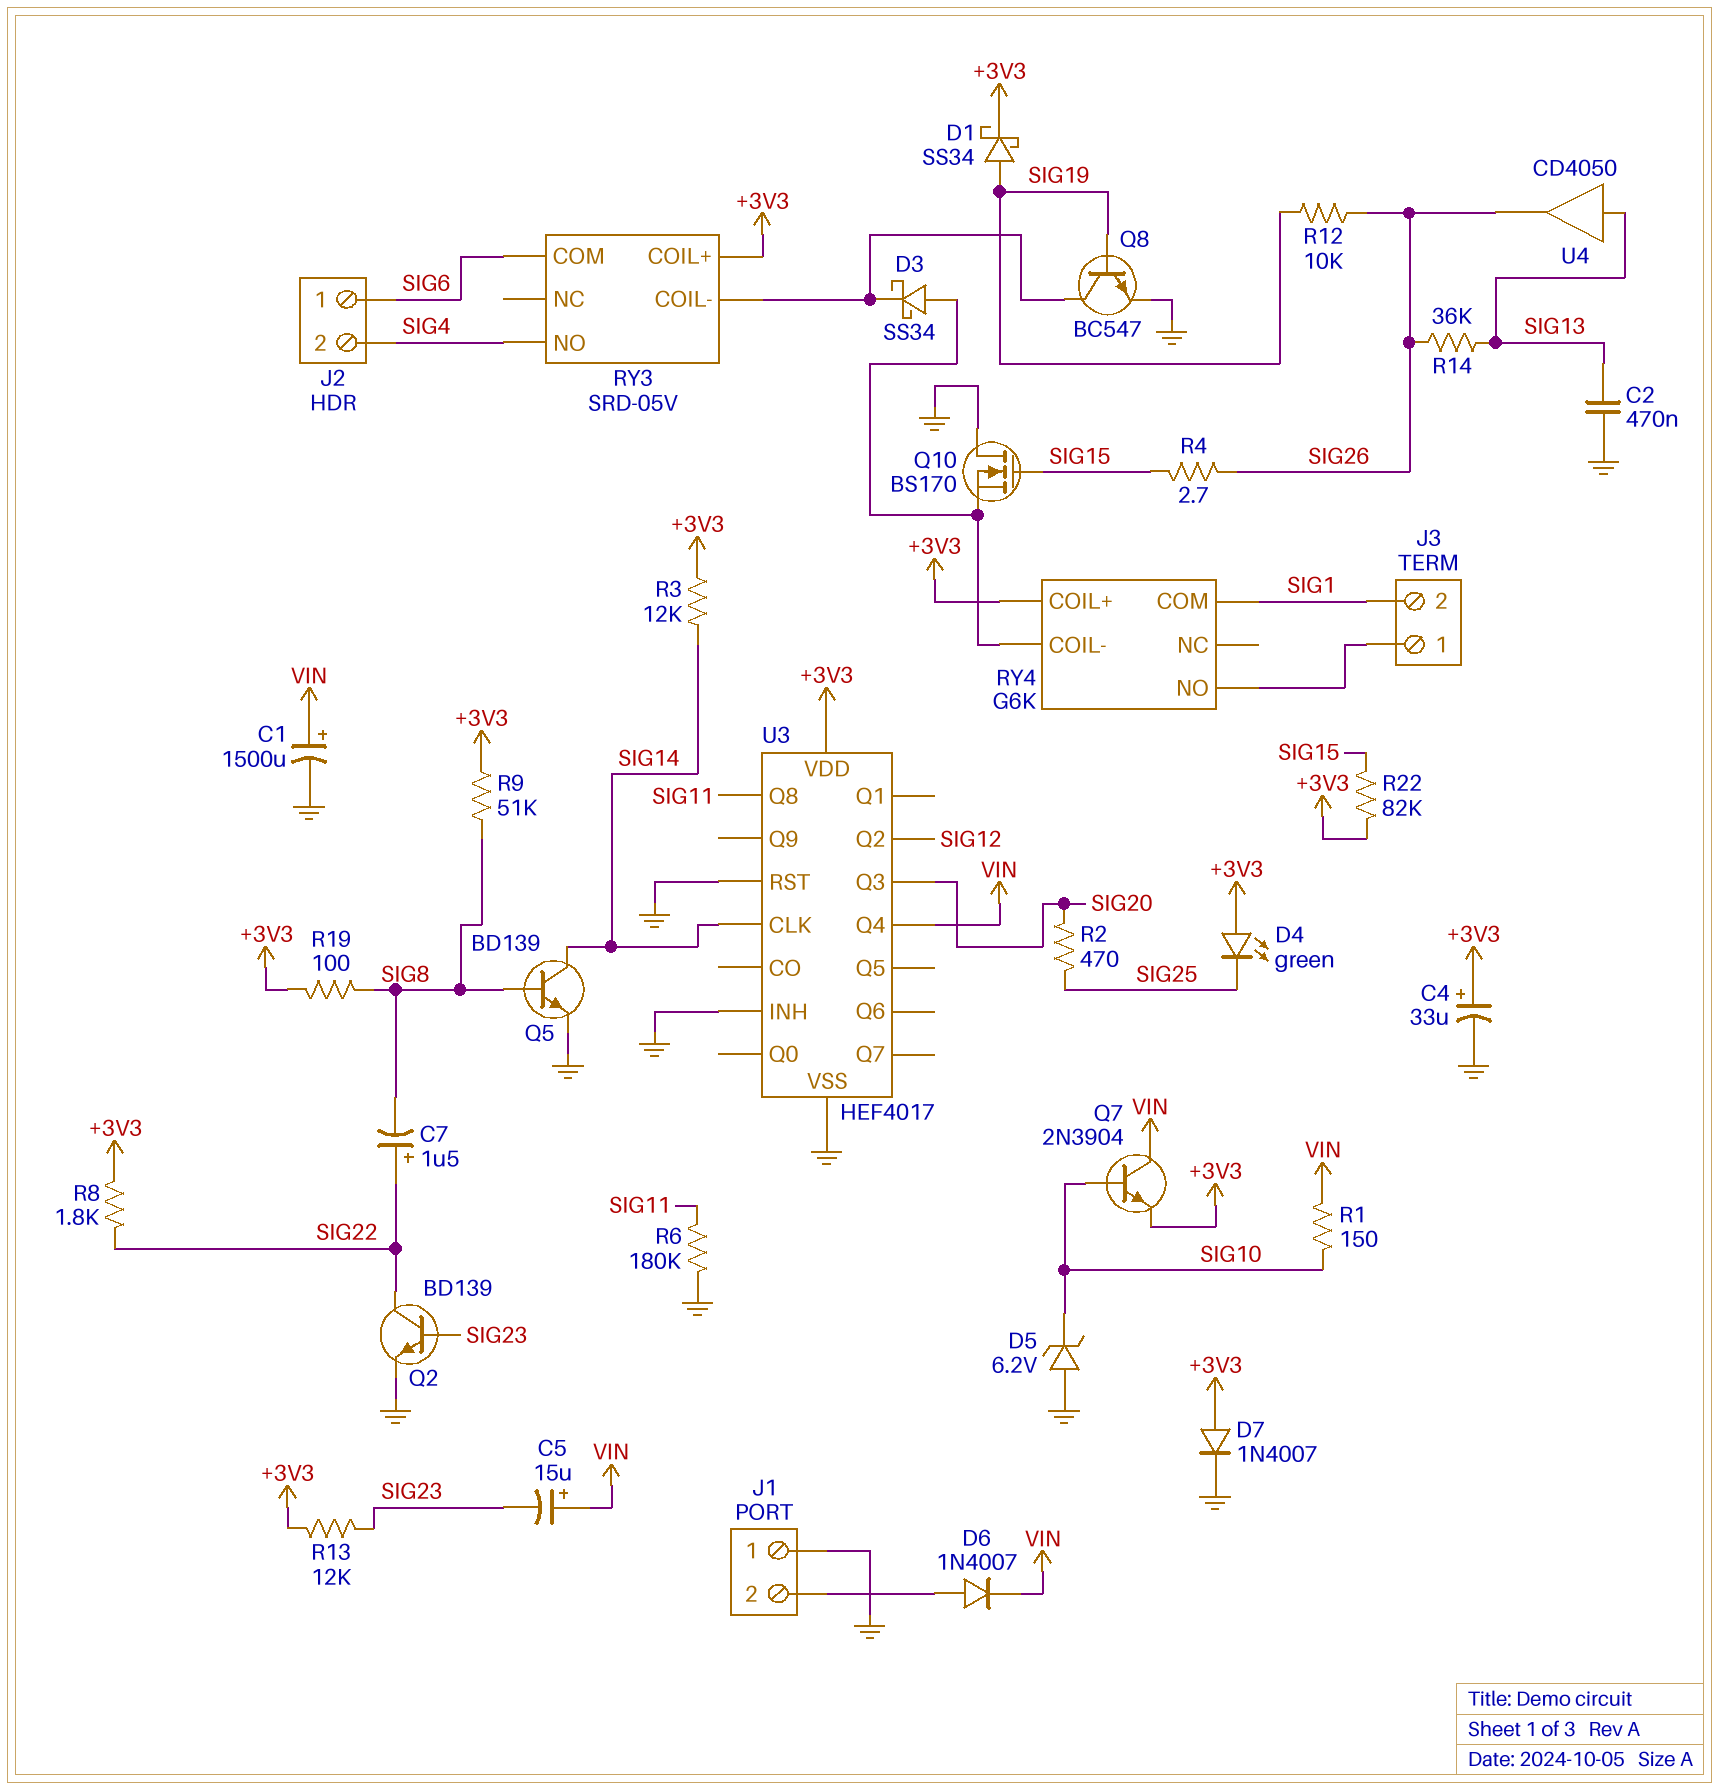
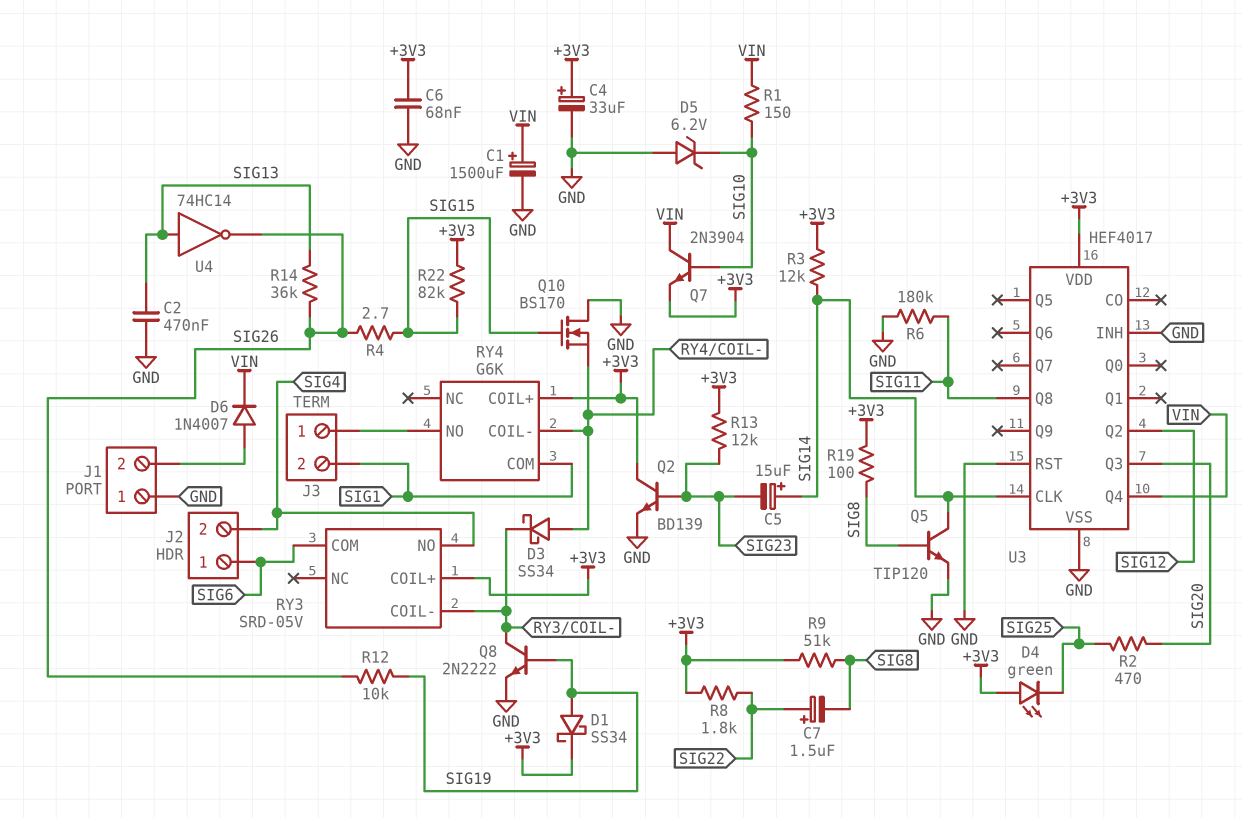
C5: 15uF (plus VIN, minus SIG23) -> 15uF (plus SIG14, minus SIG23)
C6: none -> 68nF (+3V3, GND)
D7: diode 1N4007 (A +3V3, K GND) -> none
Q2: NPN BD139 (B SIG23, C SIG22, E GND) -> NPN BD139 (B SIG23, C +3V3, E GND)
Q5: NPN BD139 (B SIG8, C SIG14, E GND) -> NPN TIP120 (B SIG8, C SIG14, E GND)
Q8: NPN BC547 (B SIG19, C RY3/COIL-, E GND) -> NPN 2N2222 (B SIG19, C RY3/COIL-, E GND)
U4: buffer CD4050 (in SIG13, out SIG26) -> NOT 74HC14 (in SIG13, out SIG26)

